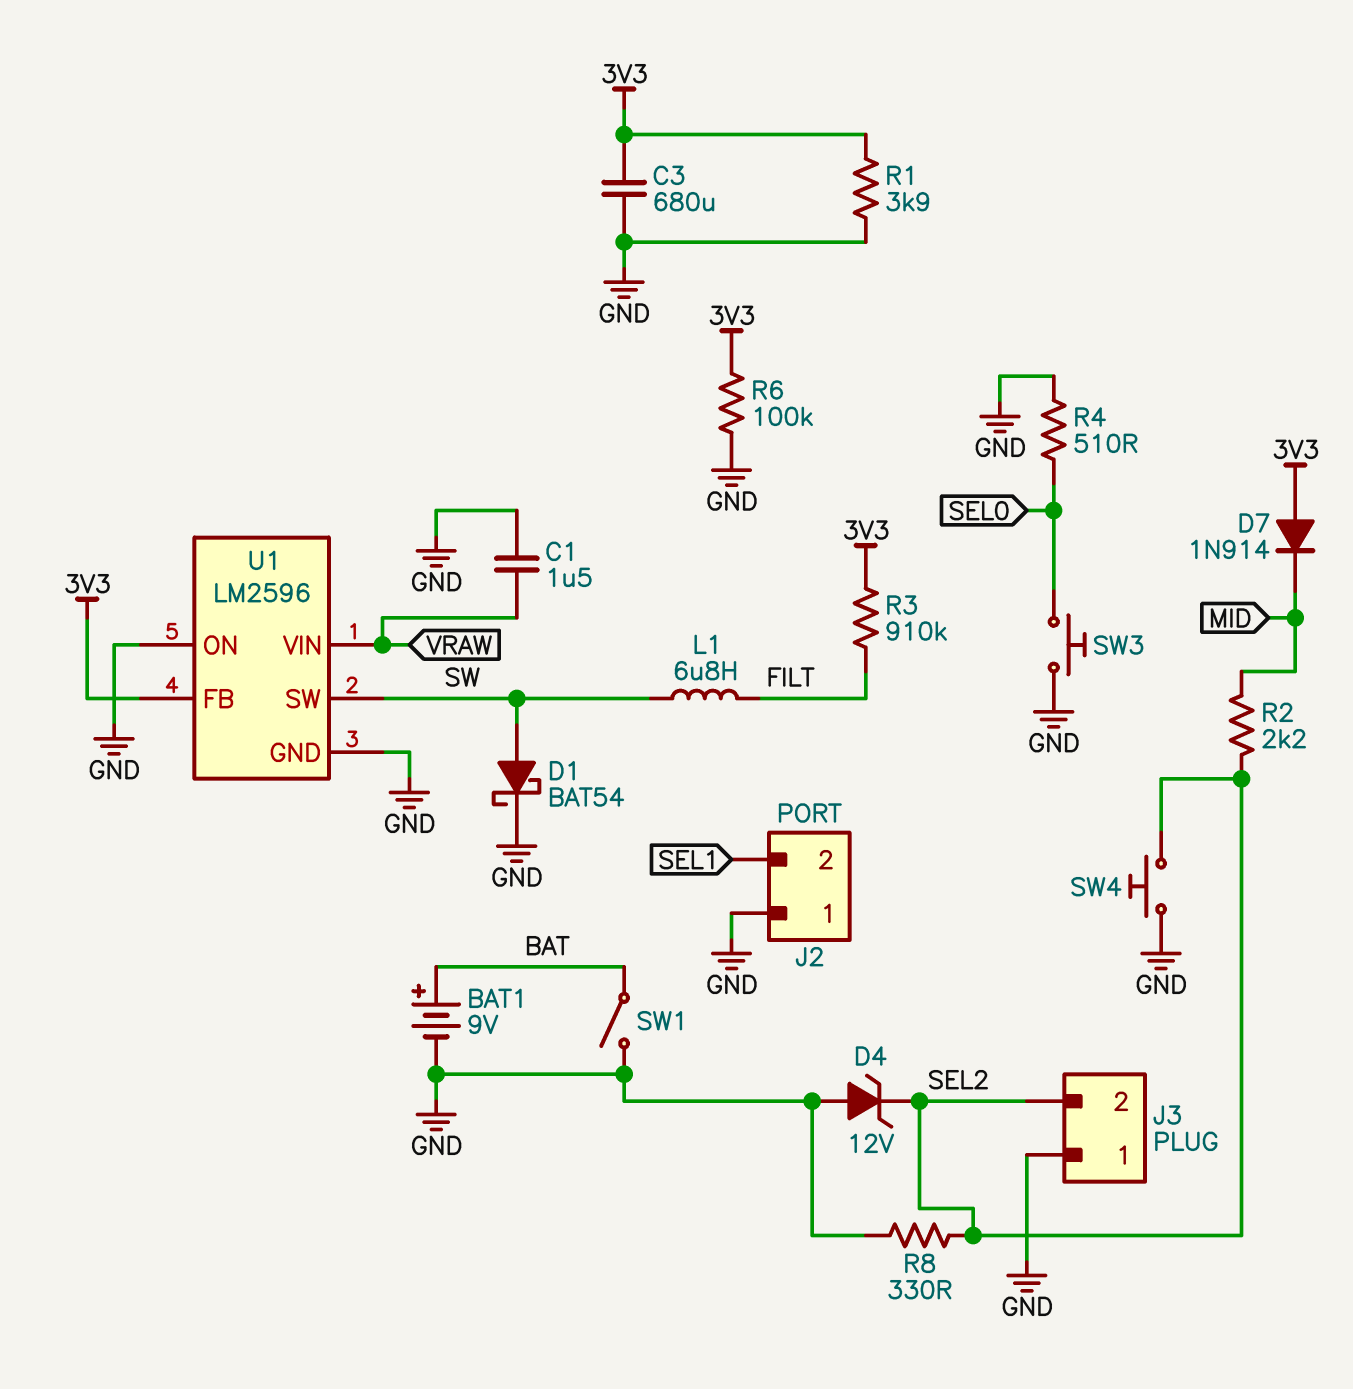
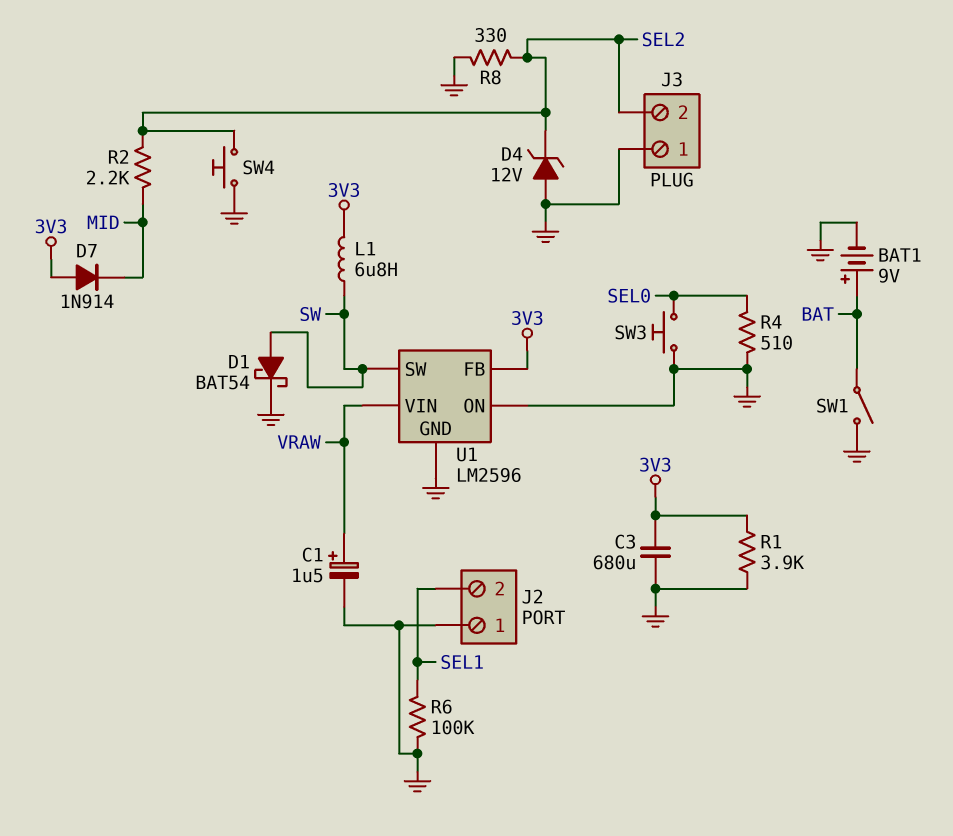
C1: 1.5uF (GND, VRAW) -> 1.5uF (plus VRAW, minus GND)
L1: 6.8uH (FILT, SW) -> 6.8uH (3V3, SW)
R3: 910k (3V3, FILT) -> none
R6: 100k (3V3, GND) -> 100k (GND, SEL1)

